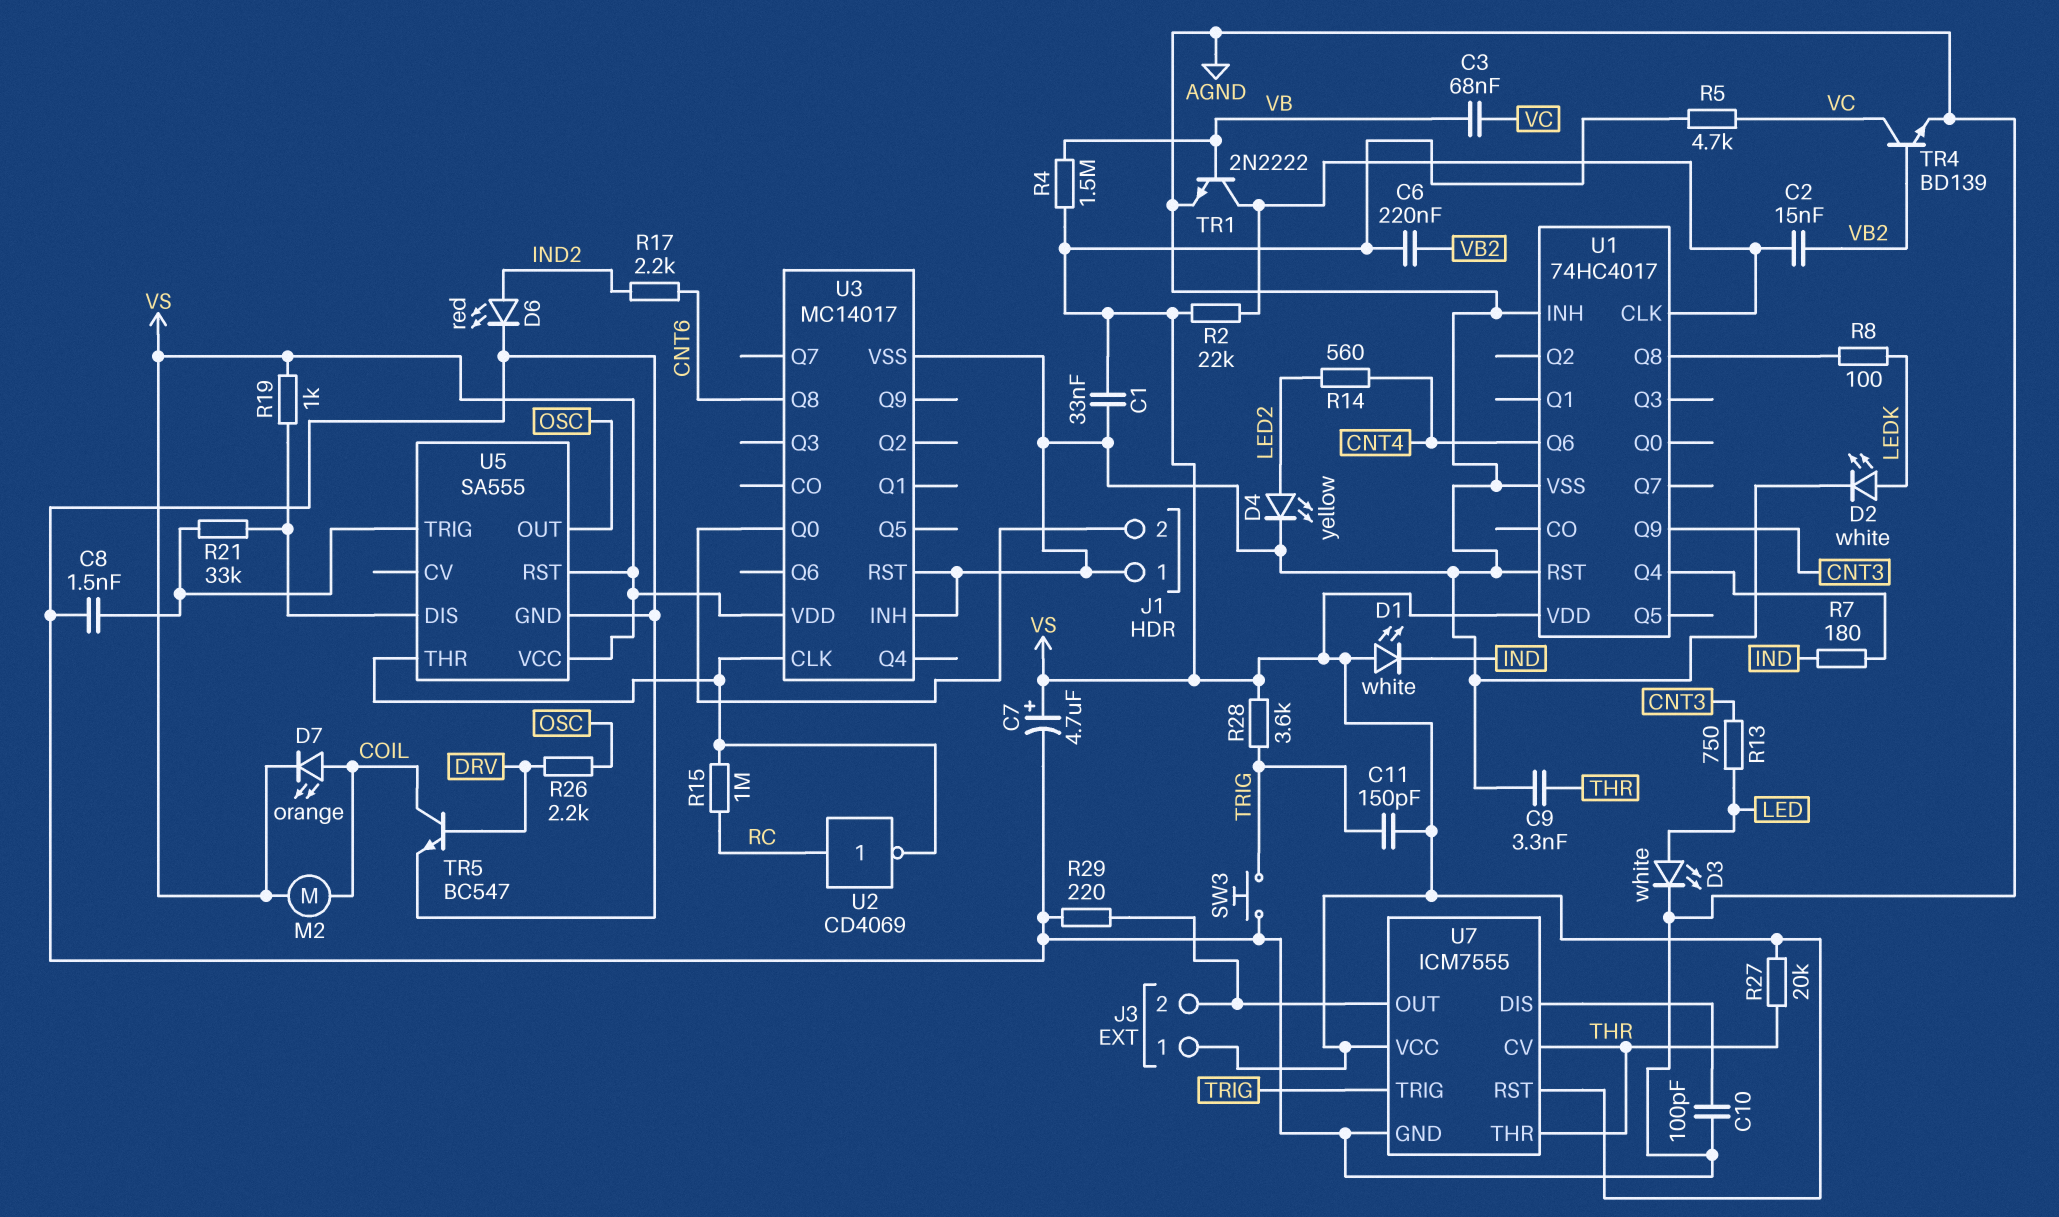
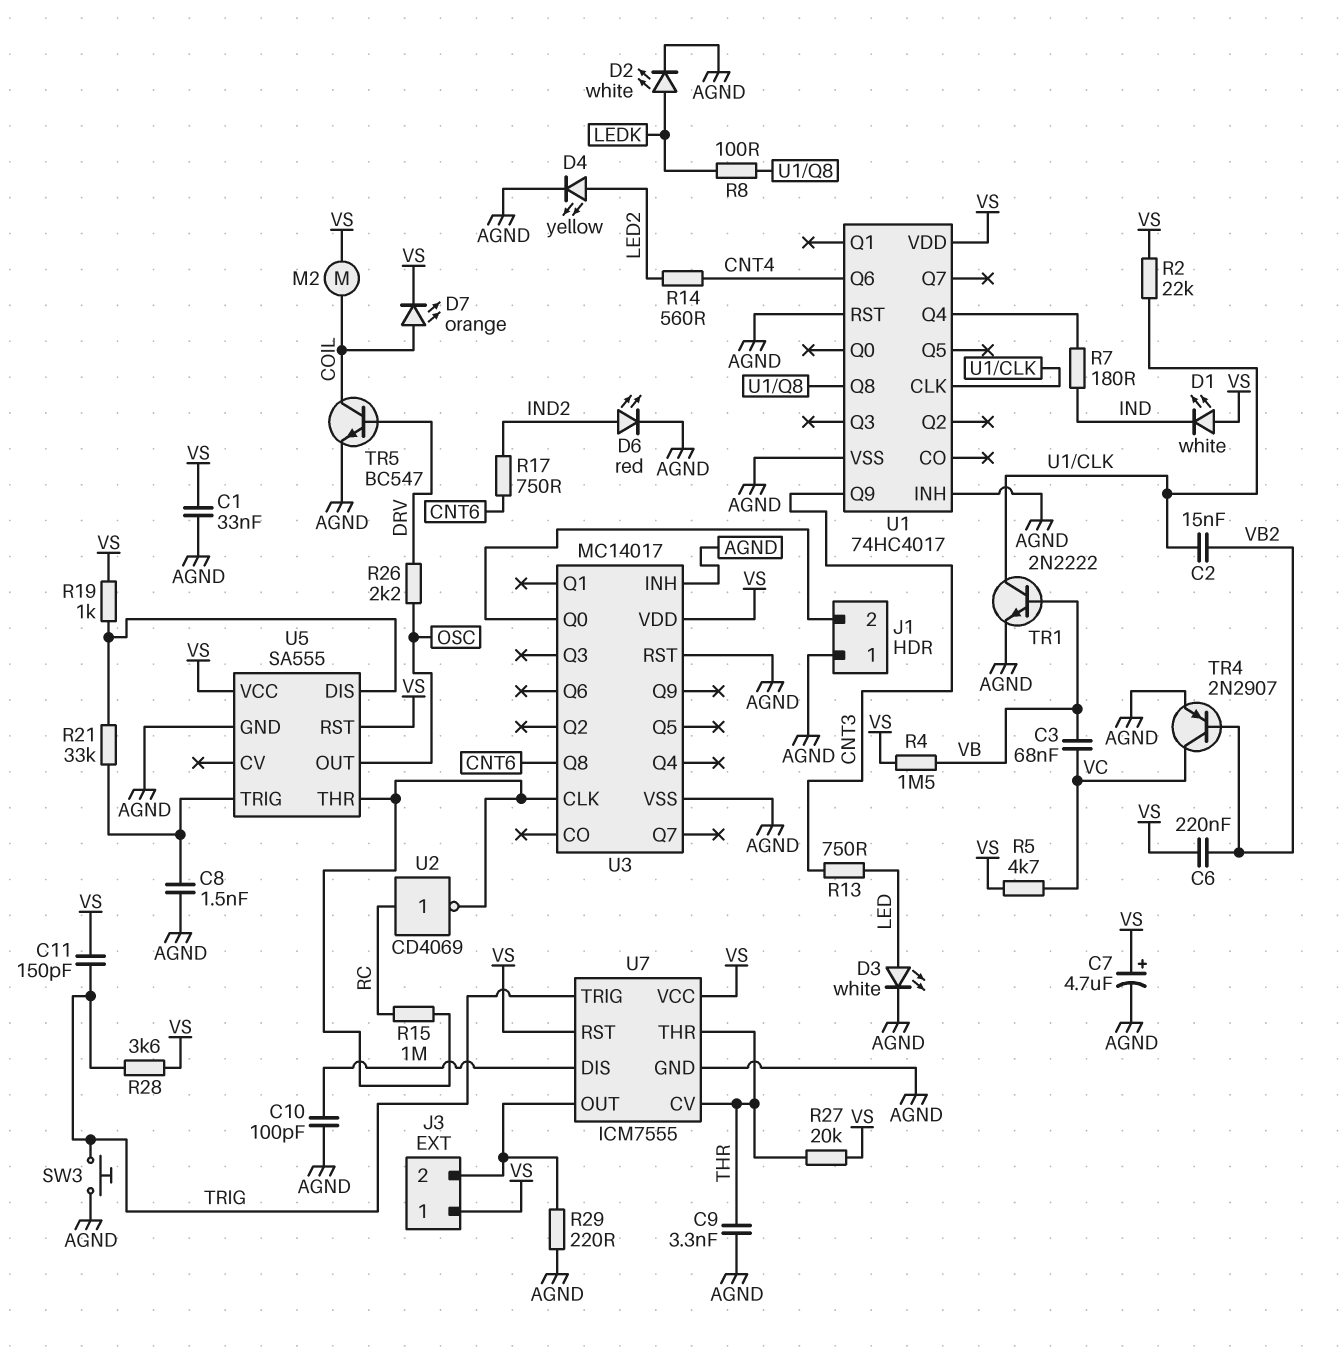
R17: 2.2k (CNT6, IND2) -> 750 (CNT6, IND2)
TR4: NPN BD139 (B VB2, C VC, E AGND) -> PNP 2N2907 (B VB2, C VC, E AGND)

